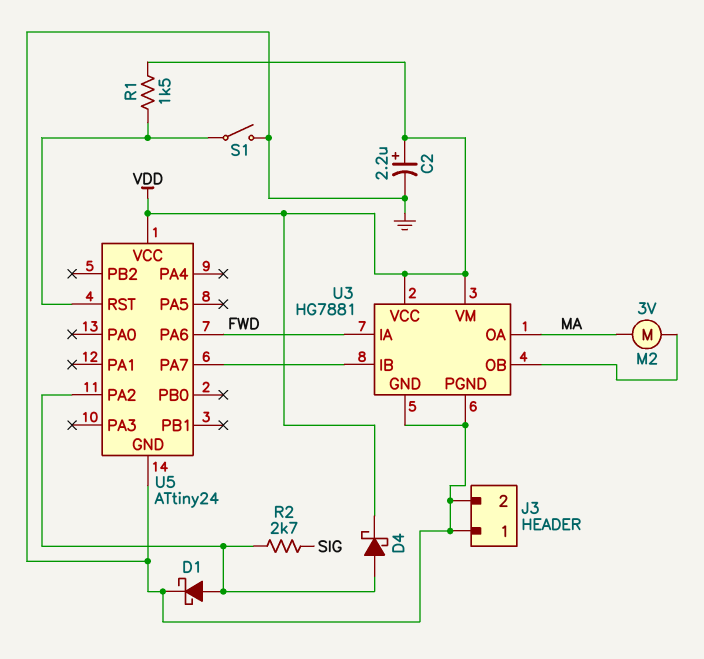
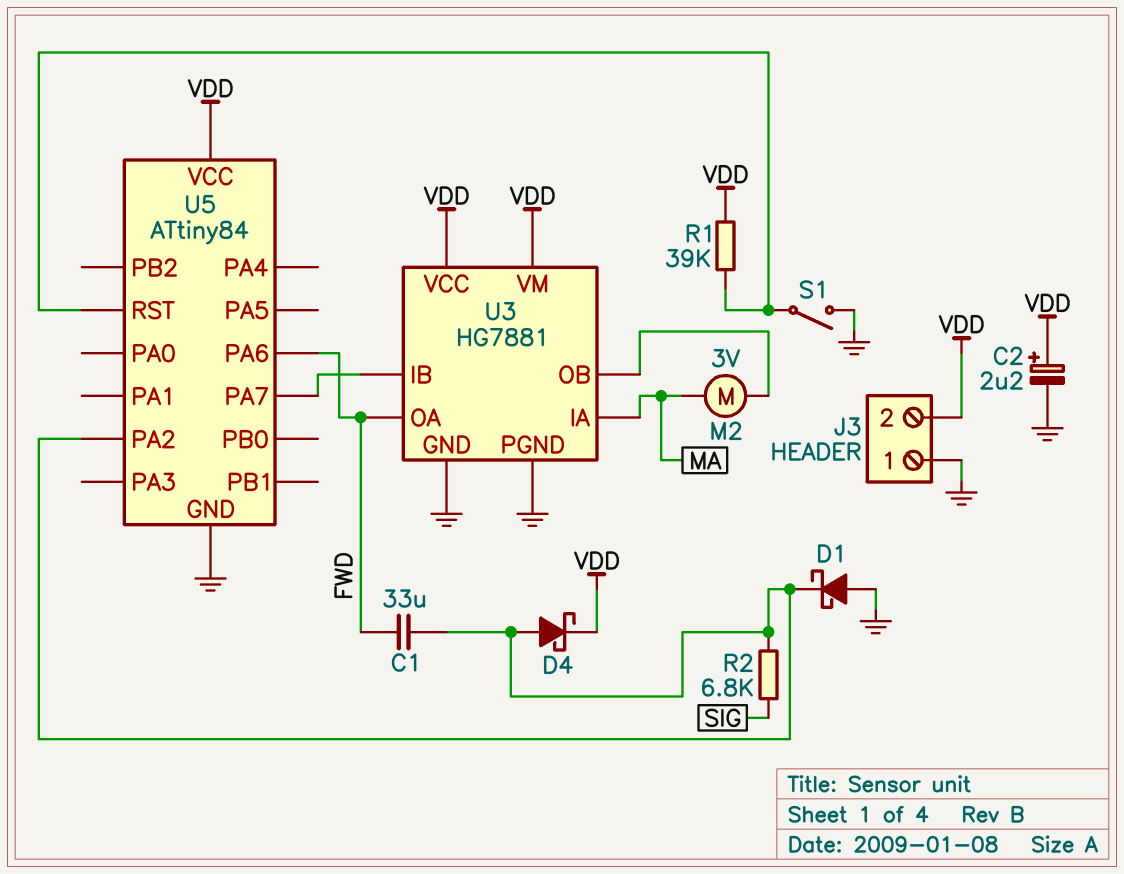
C1: none -> 33uF (FWD, U5/PA2)
D1: schottky (A U5/PA2, K GND) -> schottky (A GND, K U5/PA2)
J3 pin 2: GND -> VDD
R1: 1.5k (U5/RST, VDD) -> 39k (U5/RST, VDD)
R2: 2.7k (SIG, U5/PA2) -> 6.8k (SIG, U5/PA2)
U3 pin IA: FWD -> MA
U3 pin OA: MA -> FWD
U5: ATtiny24 -> ATtiny84

